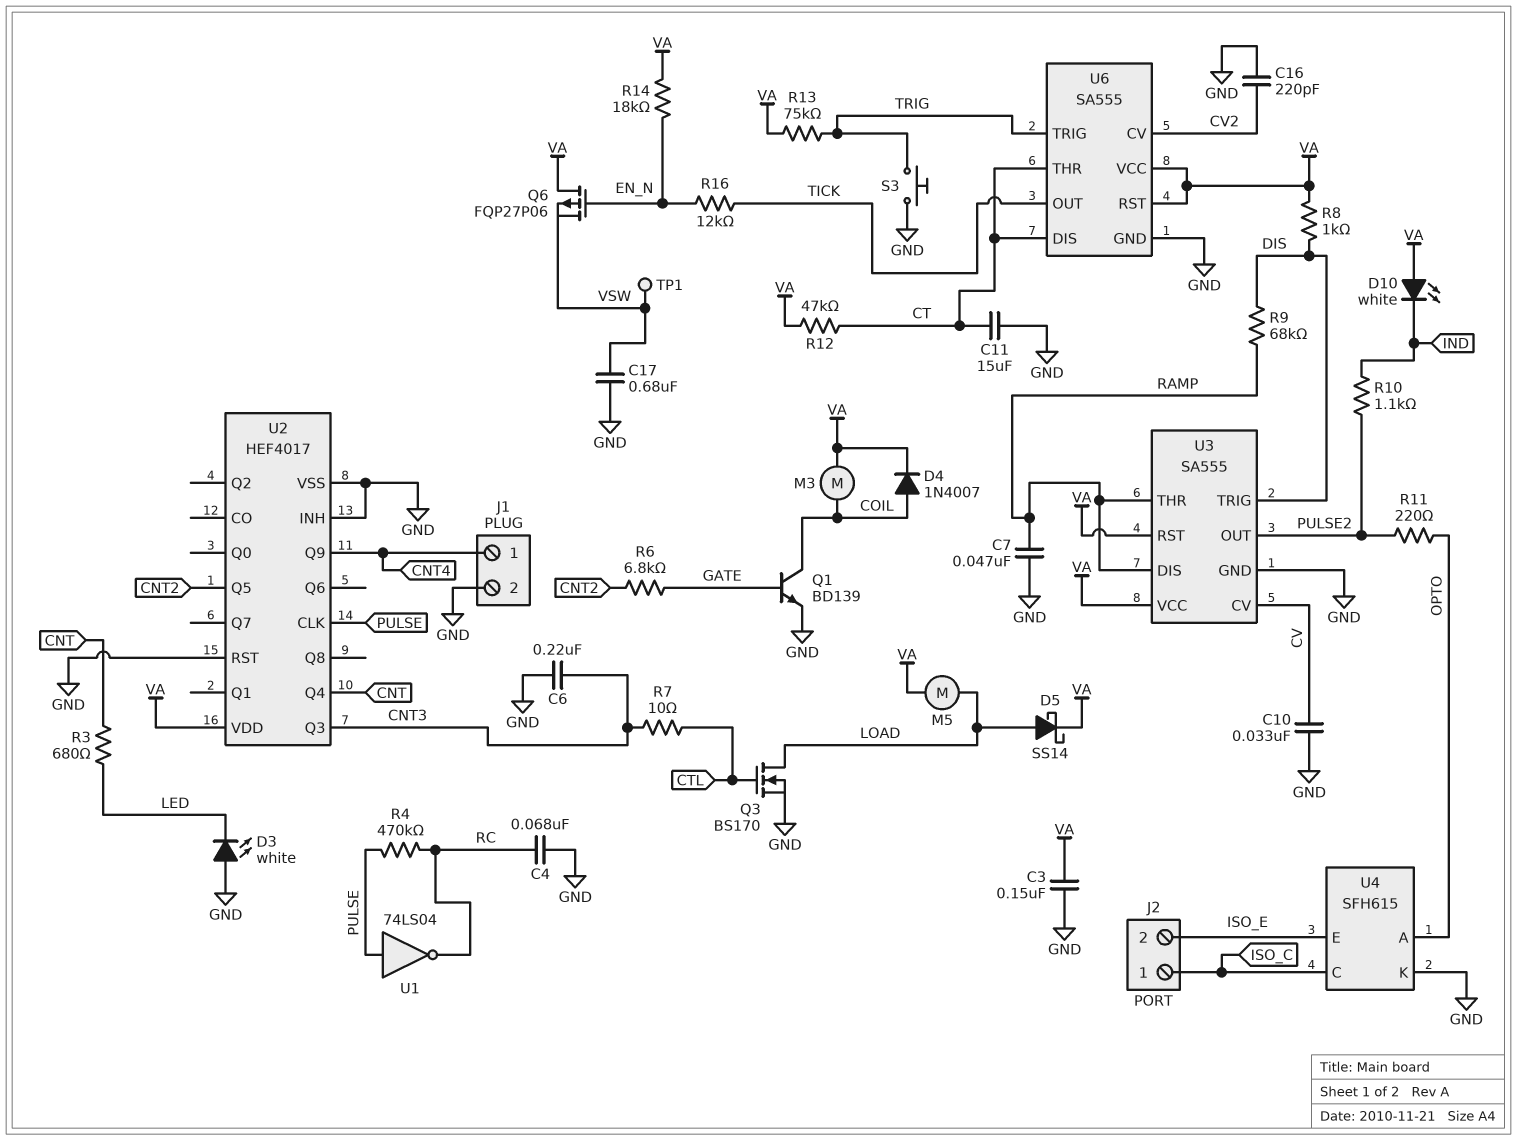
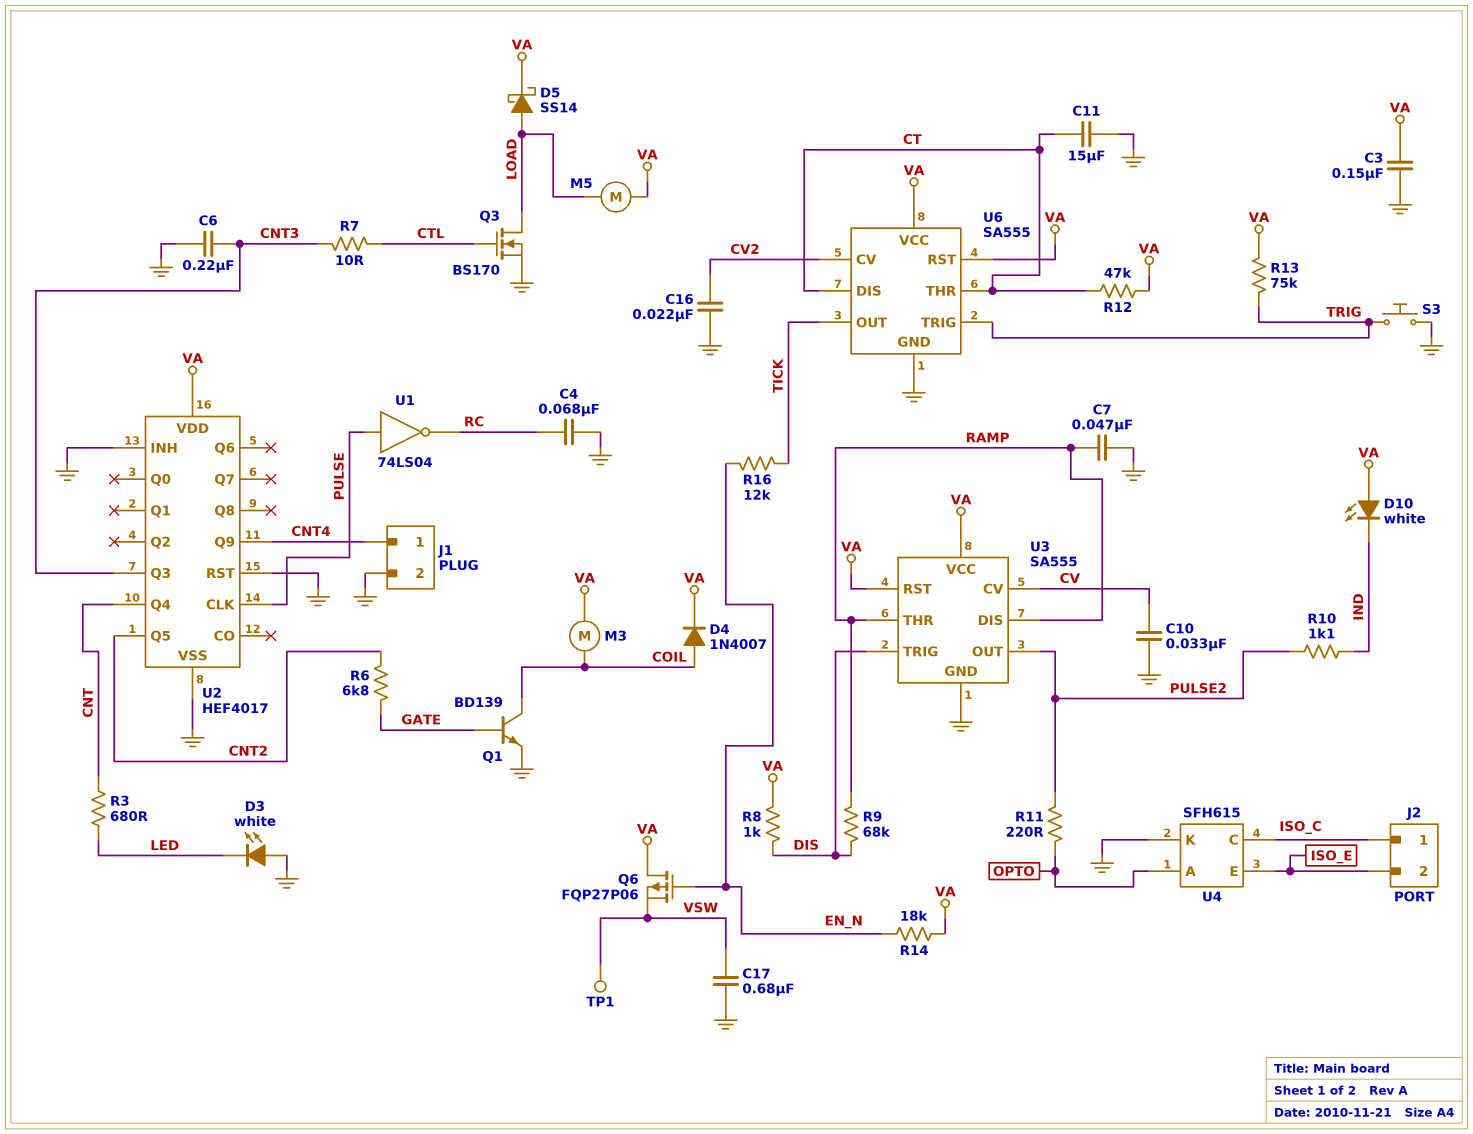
C16: 220pF (CV2, GND) -> 22nF (CV2, GND)
R4: 470k (PULSE, RC) -> none

